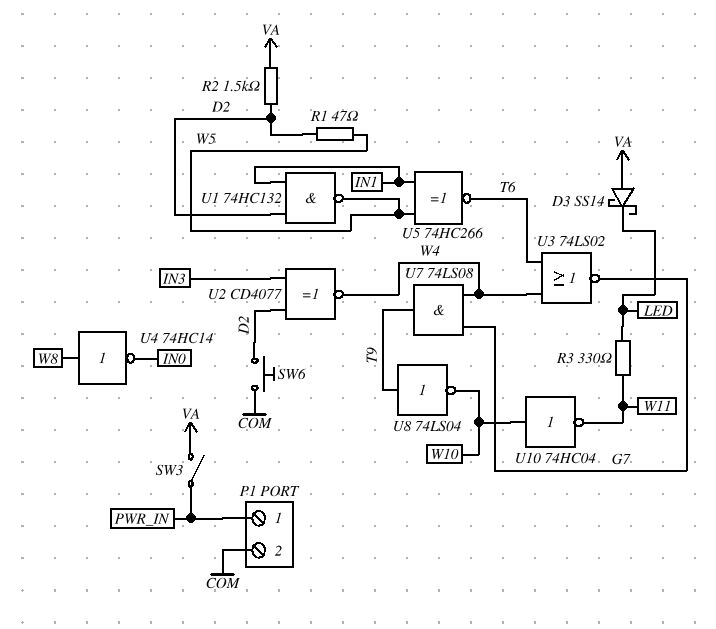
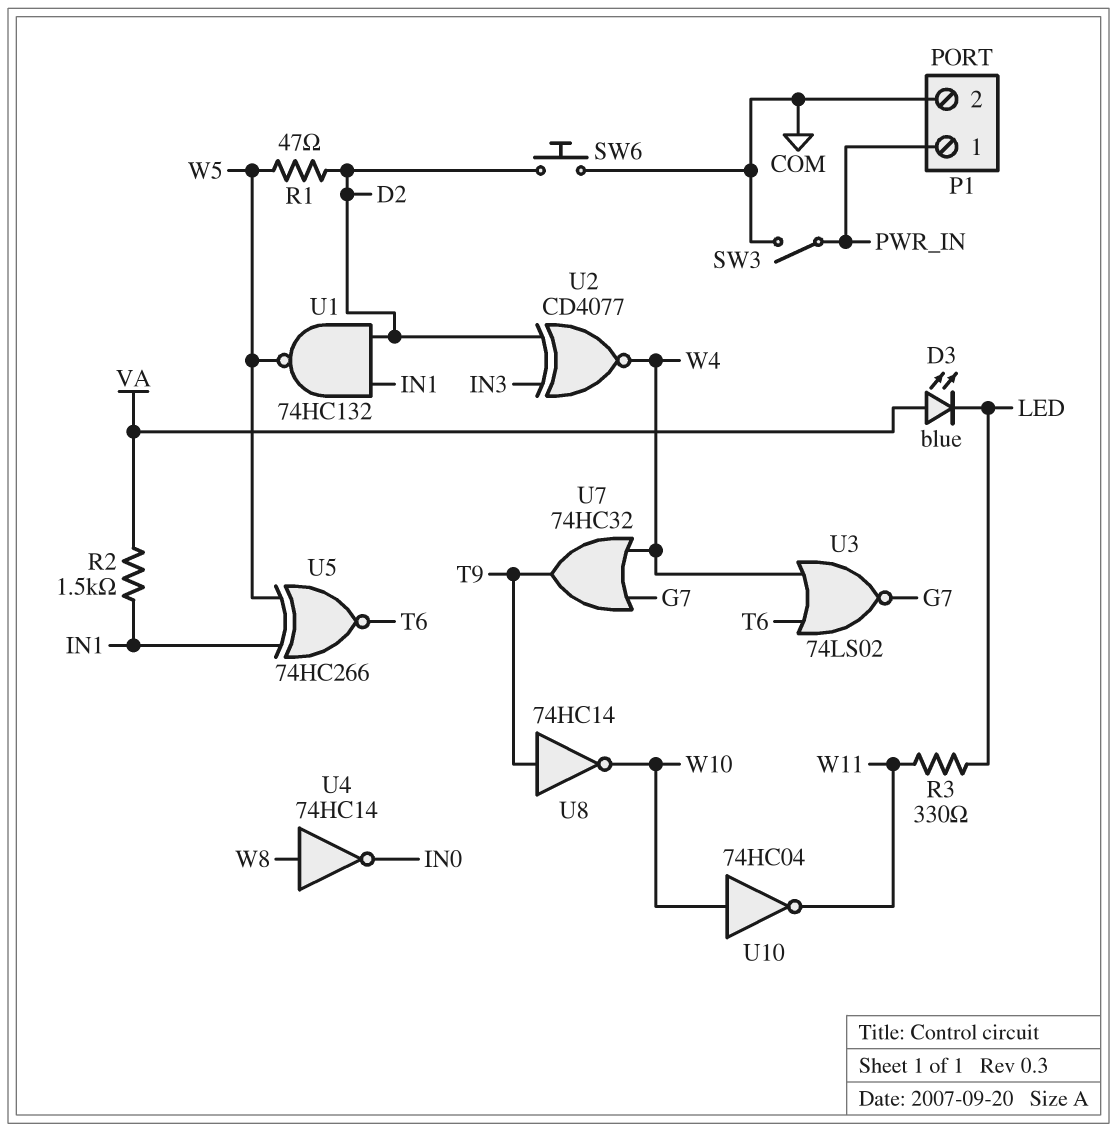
D3: schottky SS14 (A VA, K LED) -> LED blue (A VA, K LED)
R2: 1.5k (D2, VA) -> 1.5k (IN1, VA)
SW3: switch (PWR_IN, VA) -> switch (COM, PWR_IN)
U7: AND 74LS08 (in G7, in W4, out T9) -> OR 74HC32 (in G7, in W4, out T9)
U8: NOT 74LS04 (in T9, out W10) -> NOT 74HC14 (in T9, out W10)

